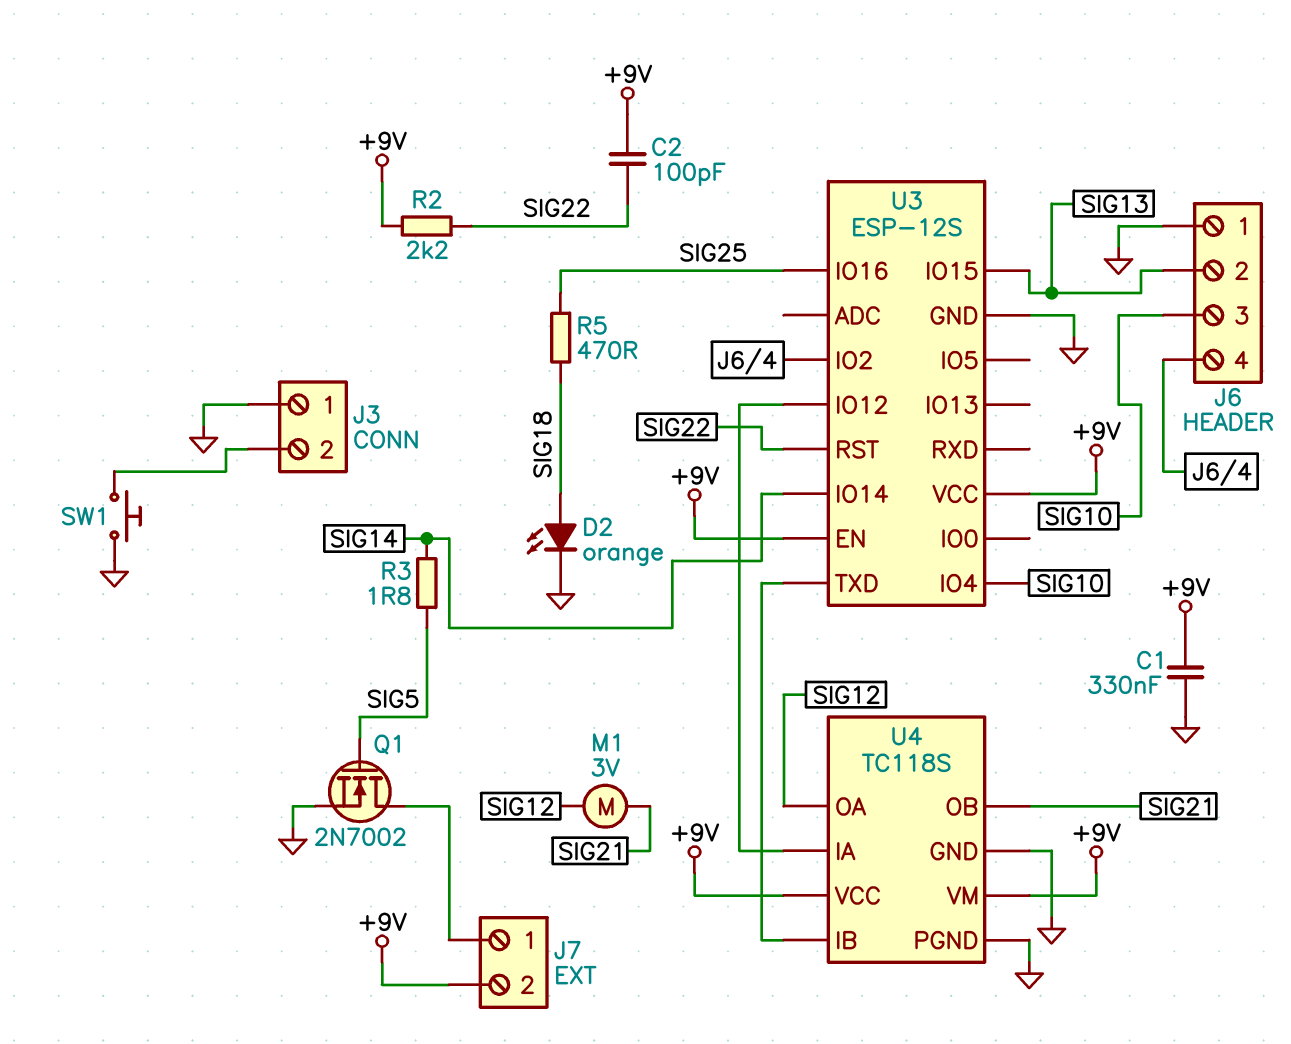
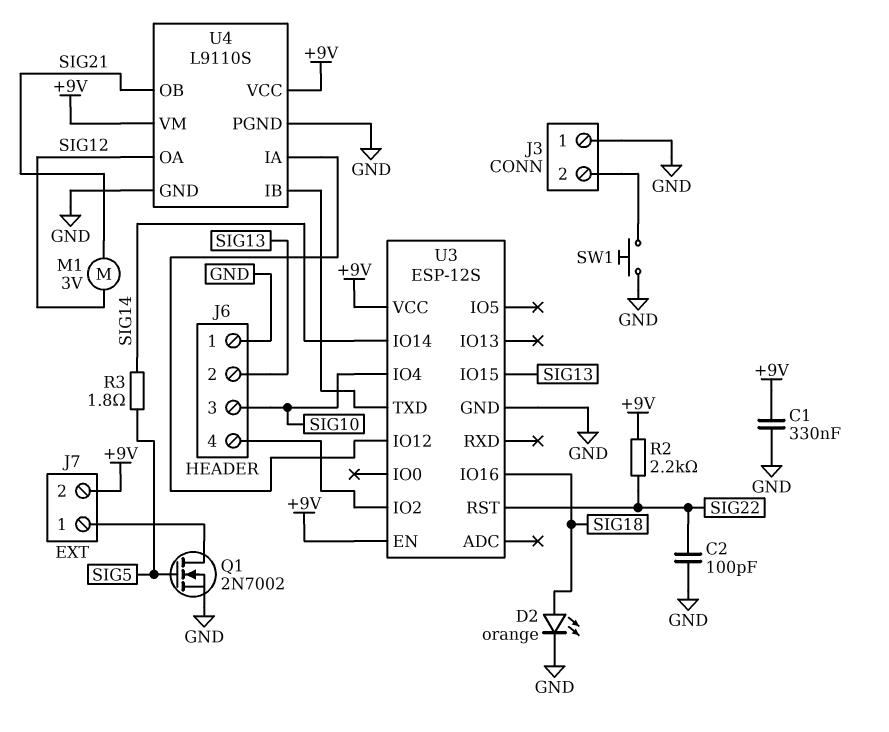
C2: 100pF (+9V, SIG22) -> 100pF (GND, SIG22)
R5: 470 (SIG18, SIG25) -> none
U3 pin IO16: SIG25 -> SIG18
U4: TC118S -> L9110S

